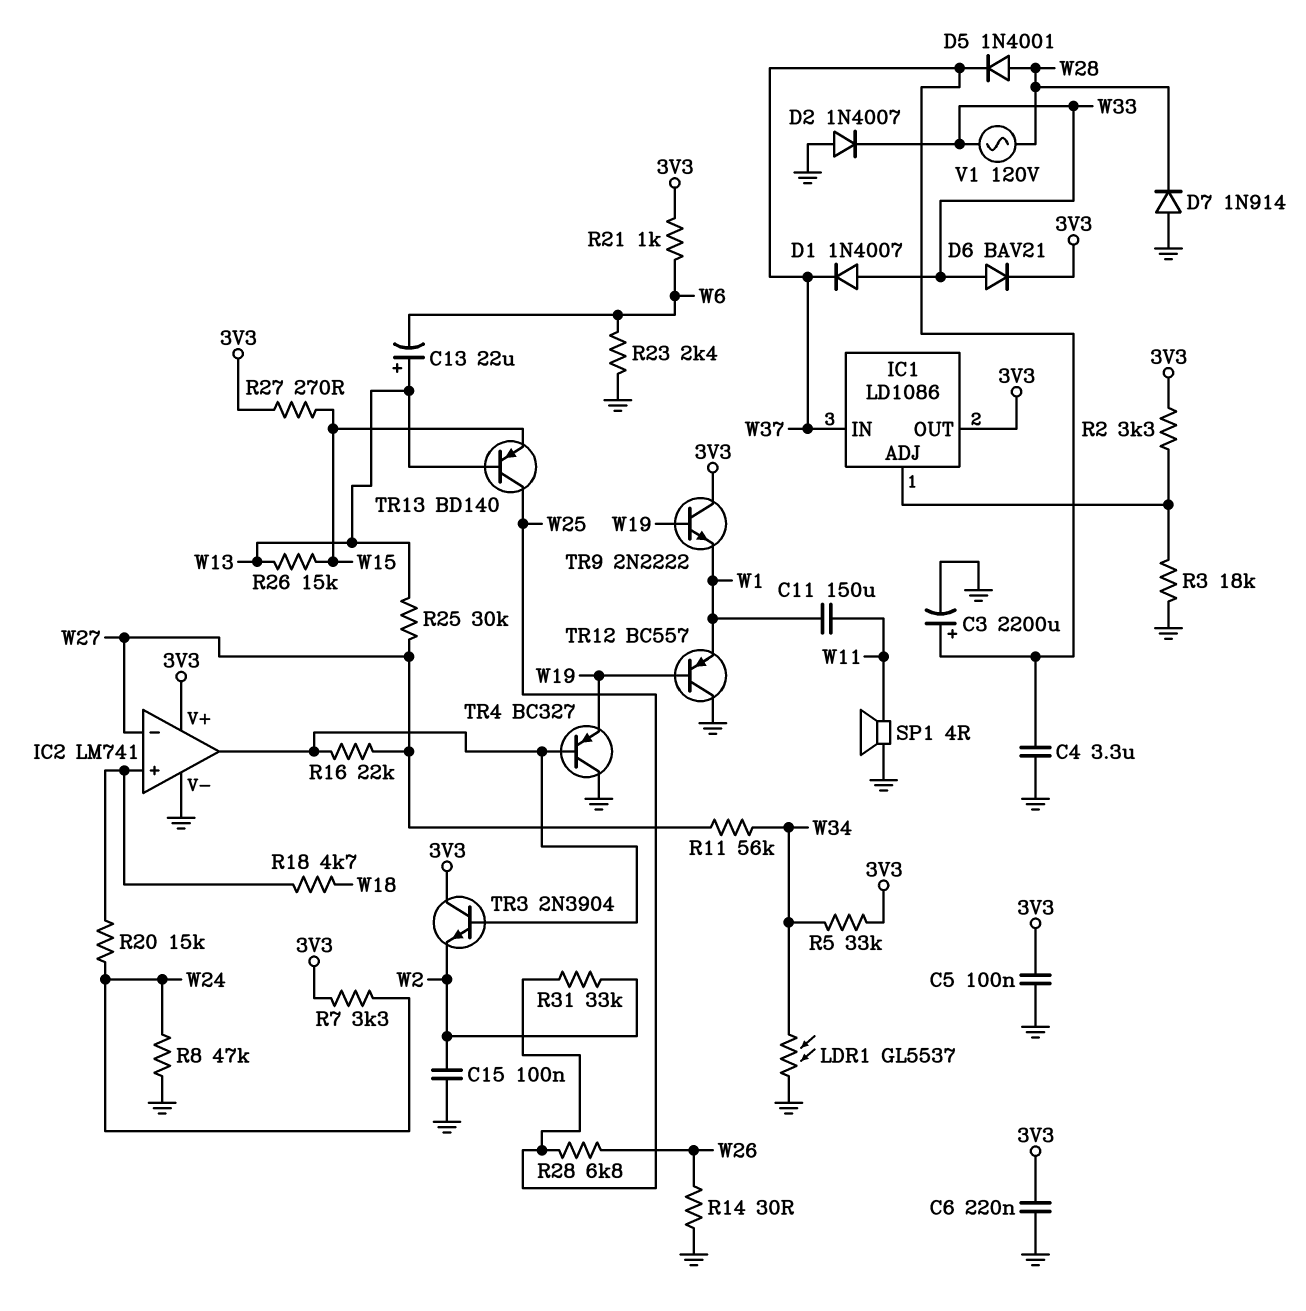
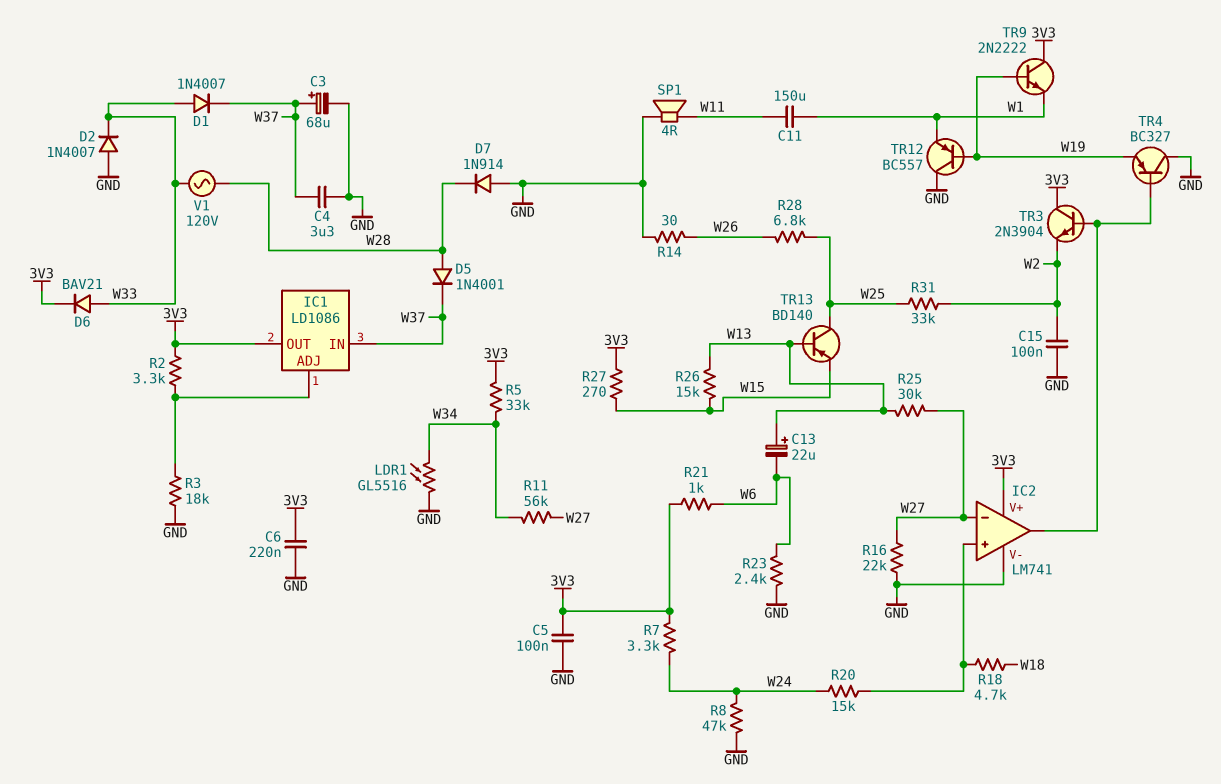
C3: 2200uF (plus W37, minus GND) -> 68uF (plus W37, minus GND)
LDR1: GL5537 (GND, W34) -> GL5516 (GND, W34)
R16: 22k (IC2/out, W27) -> 22k (GND, W27)

